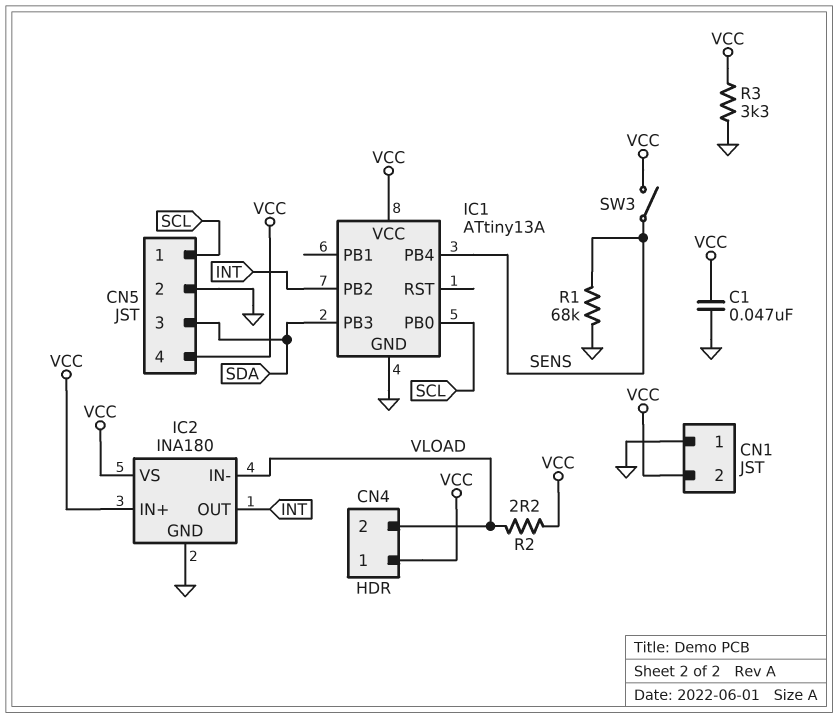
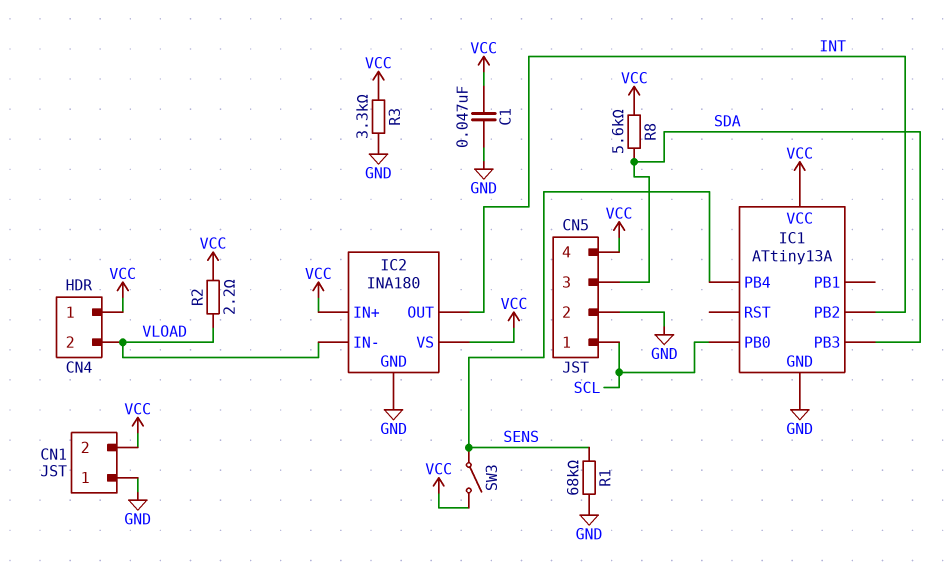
R8: none -> 5.6k (SDA, VCC)

